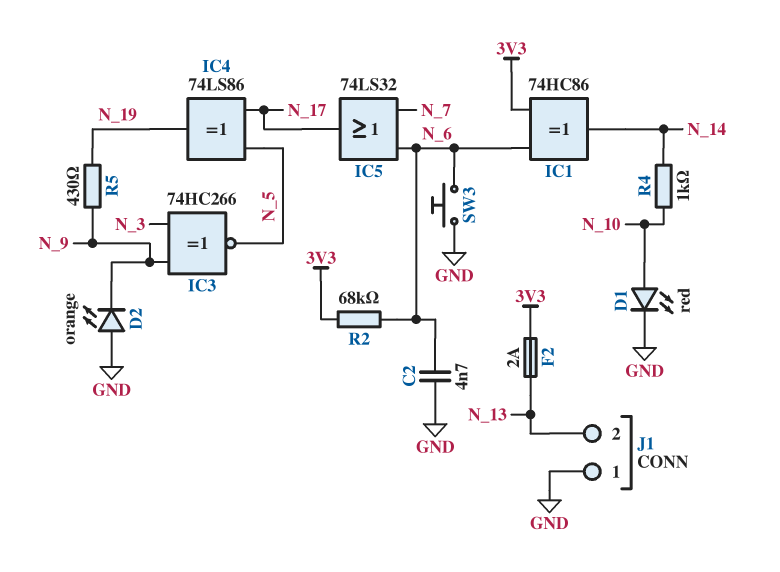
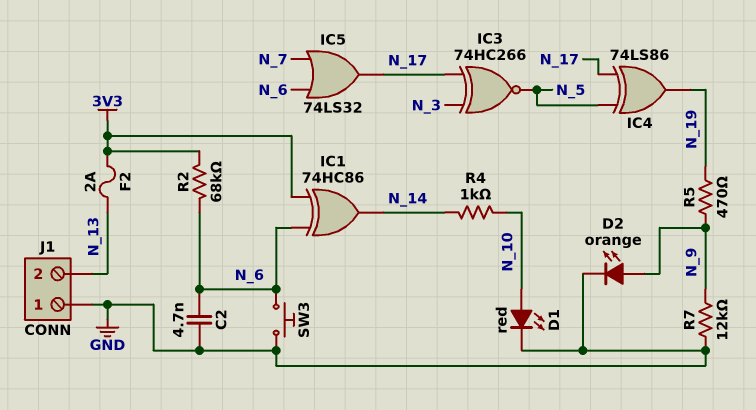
D2: LED orange (A GND, K N_9) -> LED orange (A N_9, K GND)
IC3: XNOR 74HC266 (in N_3, in N_9, out N_5) -> XNOR 74HC266 (in N_3, in N_17, out N_5)
R5: 430 (N_9, N_19) -> 470 (N_9, N_19)
R7: none -> 12k (GND, N_9)

